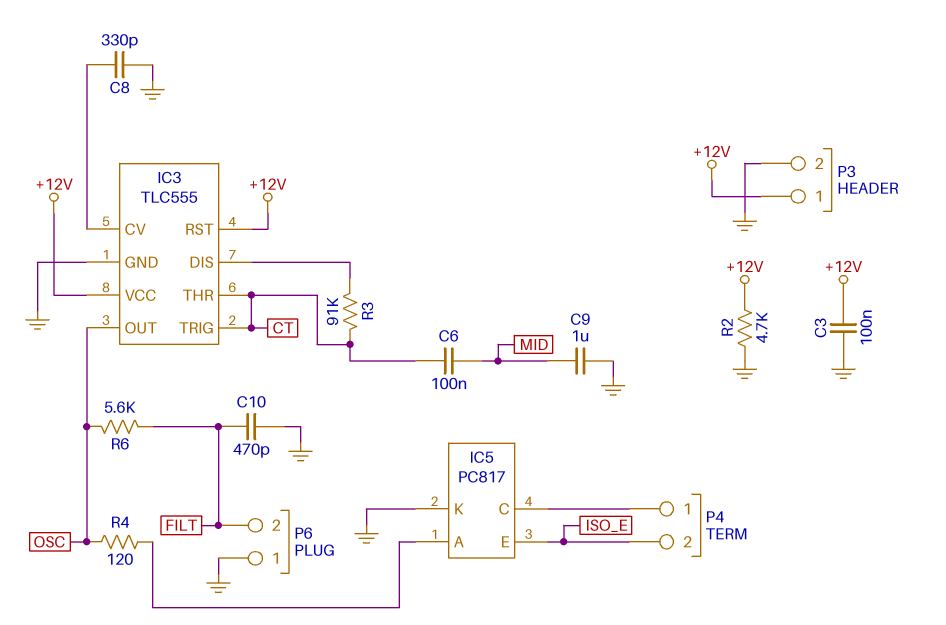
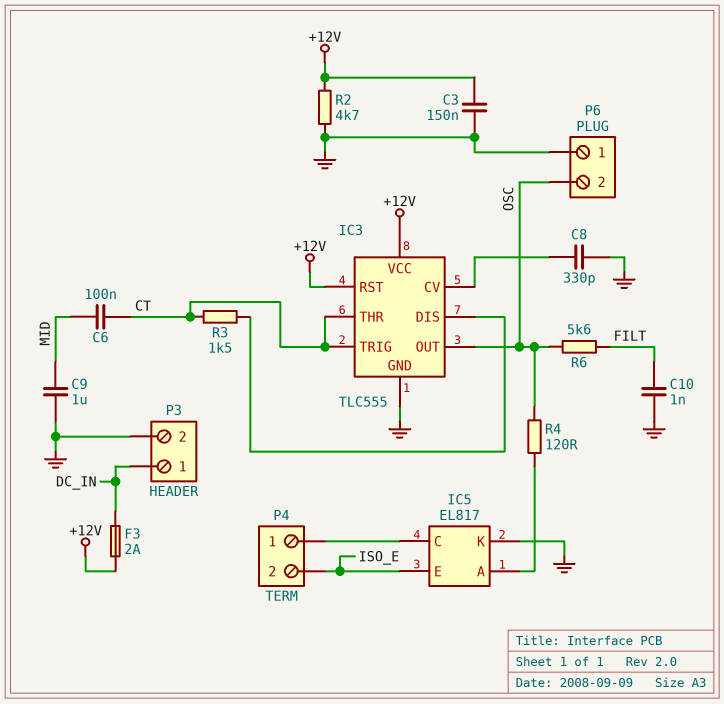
C3: 100nF (+12V, GND) -> 150nF (+12V, GND)
C10: 470pF (FILT, GND) -> 1nF (FILT, GND)
F3: none -> 2A (+12V, DC_IN)
IC5: PC817 -> EL817
P3 pin 1: +12V -> DC_IN
P6 pin 2: FILT -> OSC
R3: 91k (CT, IC3/DIS) -> 1.5k (CT, IC3/DIS)

